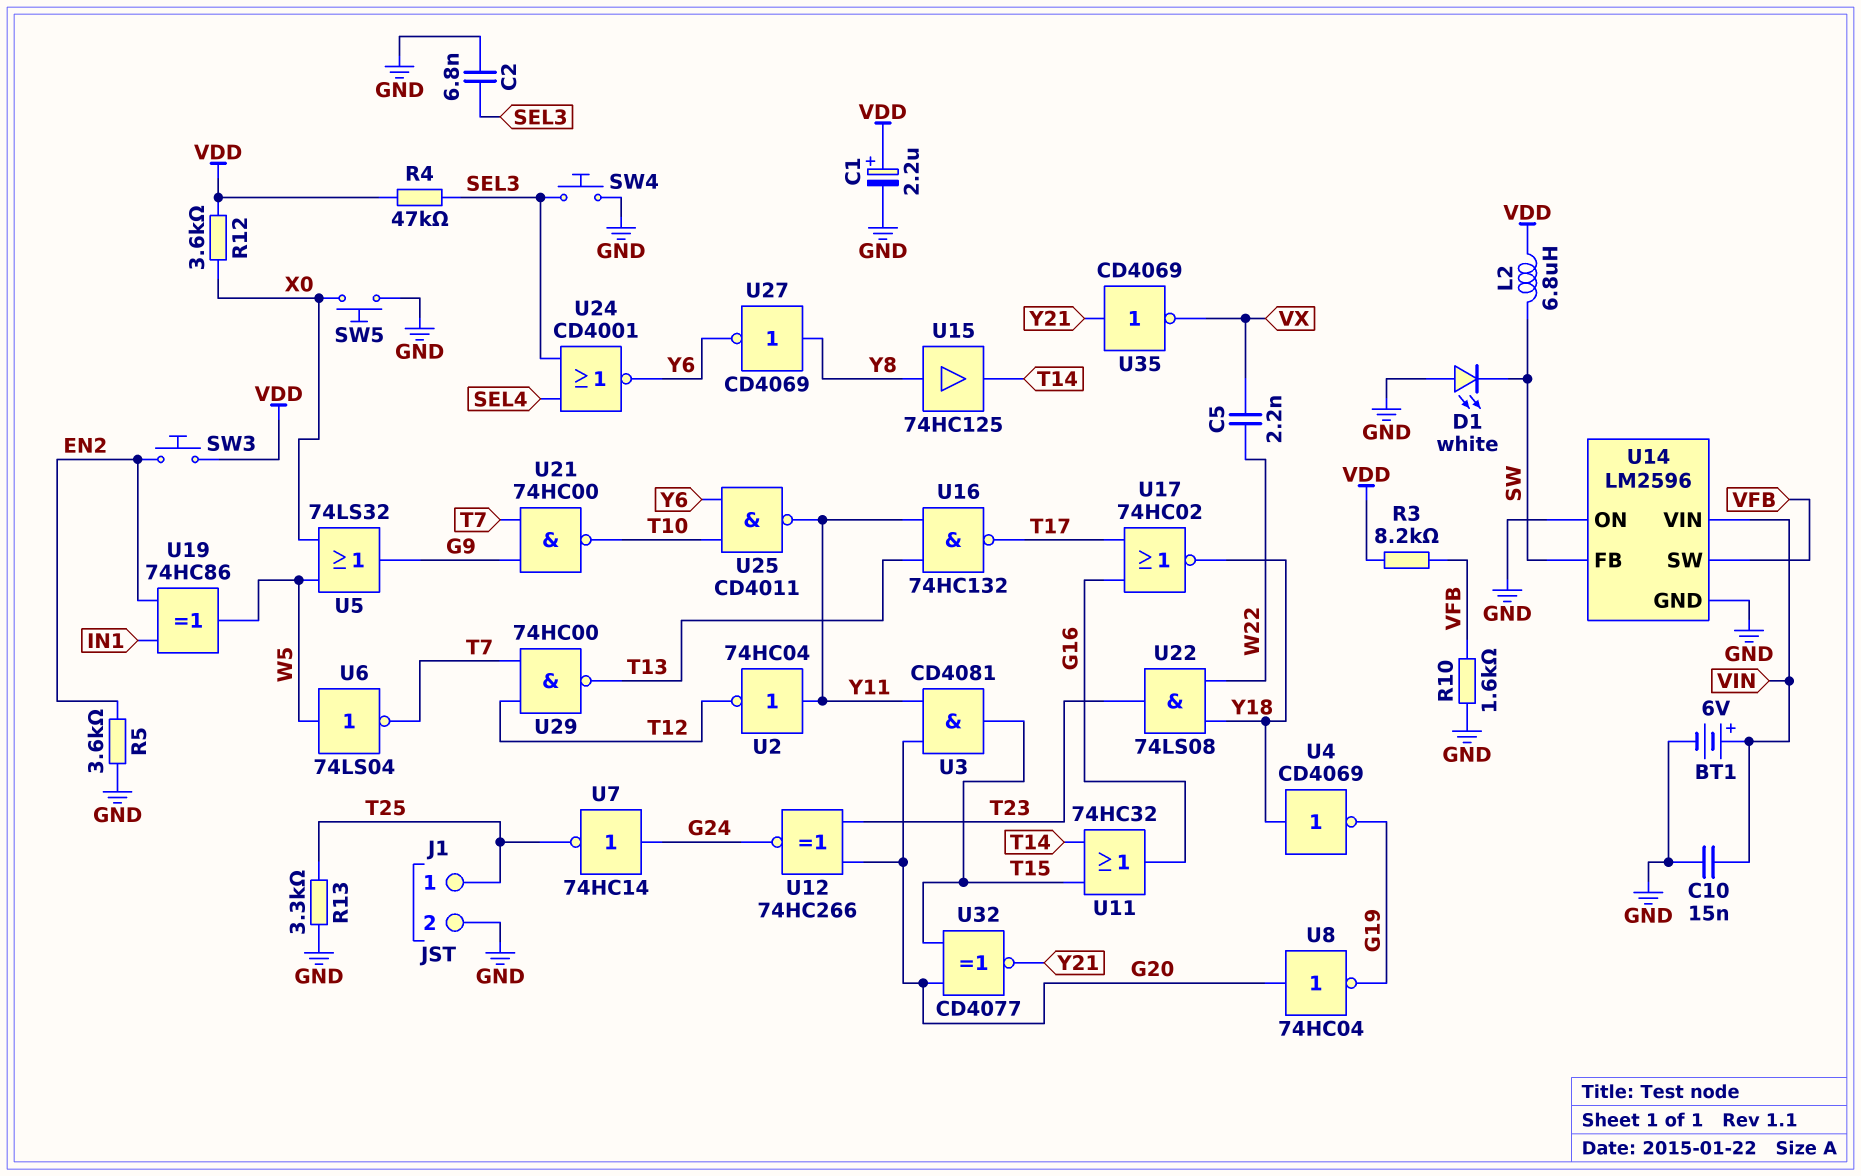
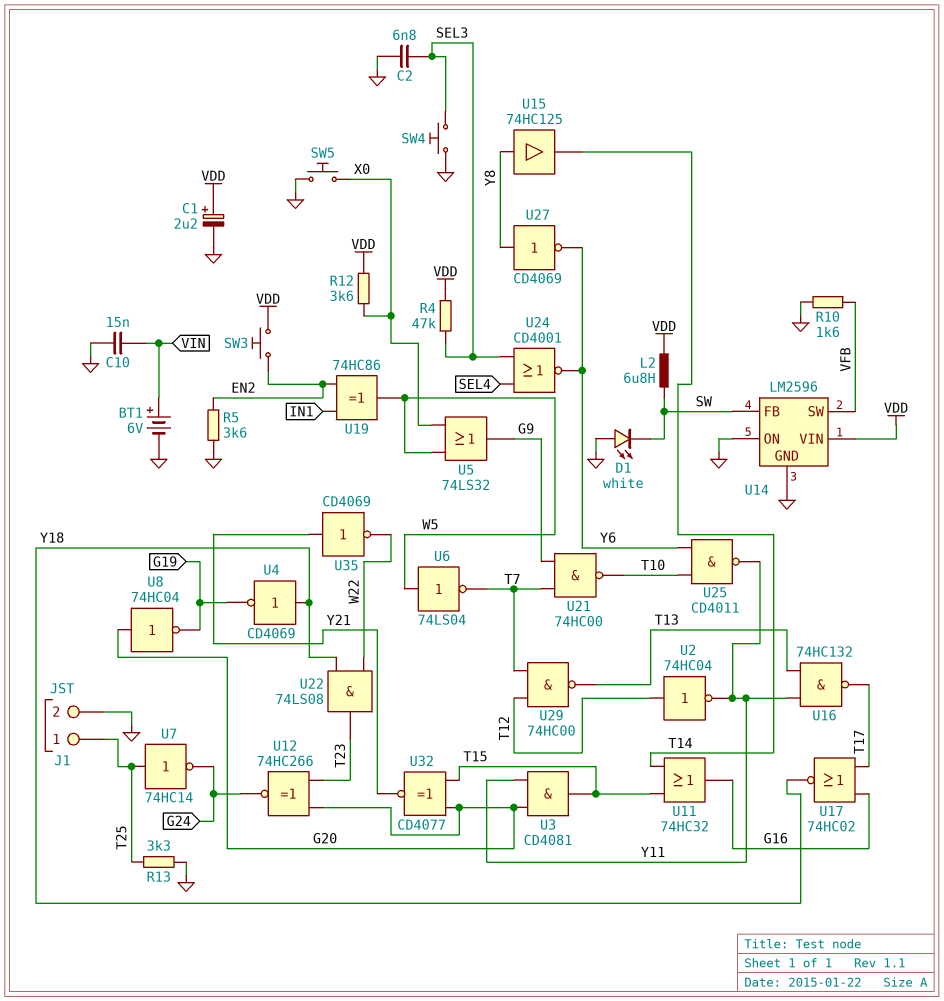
C5: 2.2nF (VX, W22) -> none
R3: 8.2k (VDD, VFB) -> none
U2: NOT 74HC04 (in Y11, out T12) -> NOT 74HC04 (in T12, out Y11)
U7: NOT 74HC14 (in G24, out T25) -> NOT 74HC14 (in T25, out G24)
U14 pin VIN: VIN -> VDD
U35: NOT CD4069 (in Y21, out VX) -> NOT CD4069 (in Y21, out W22)

